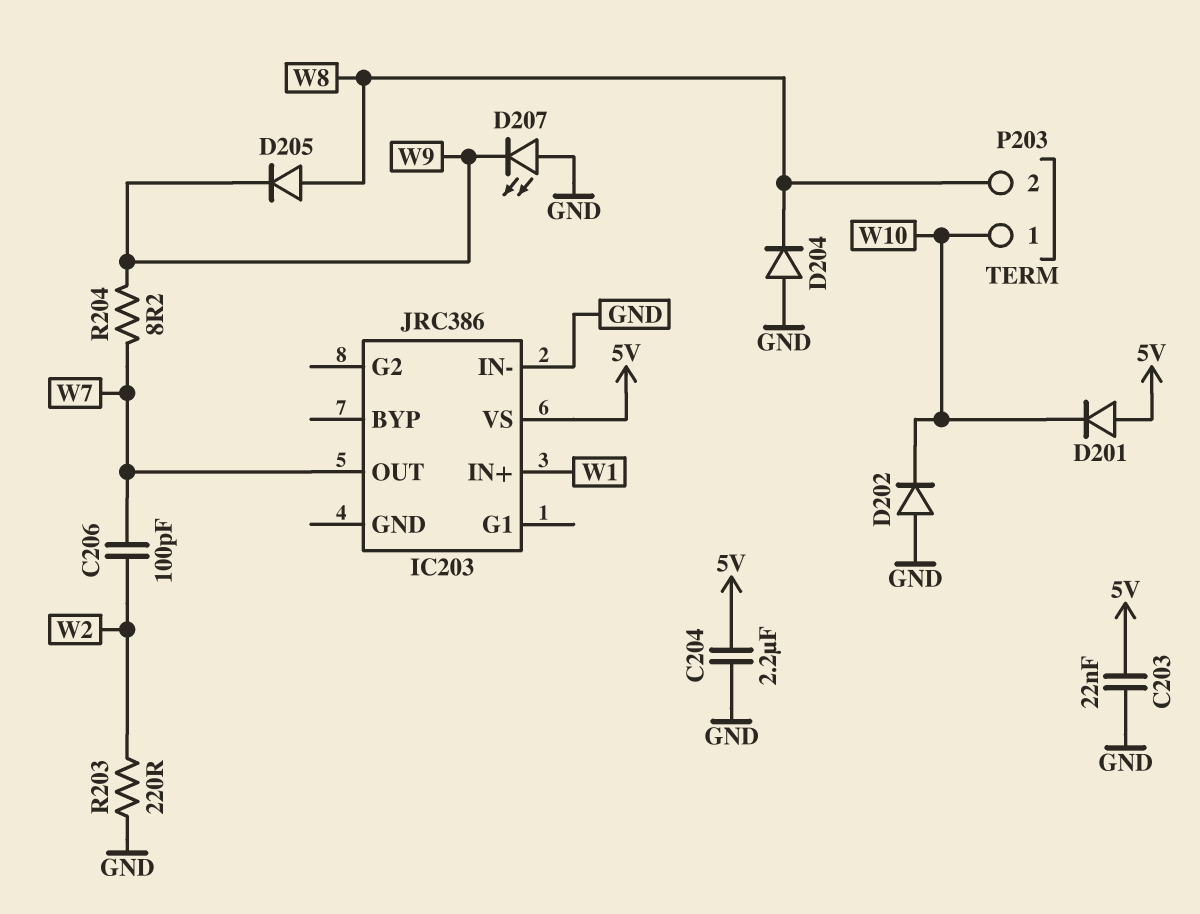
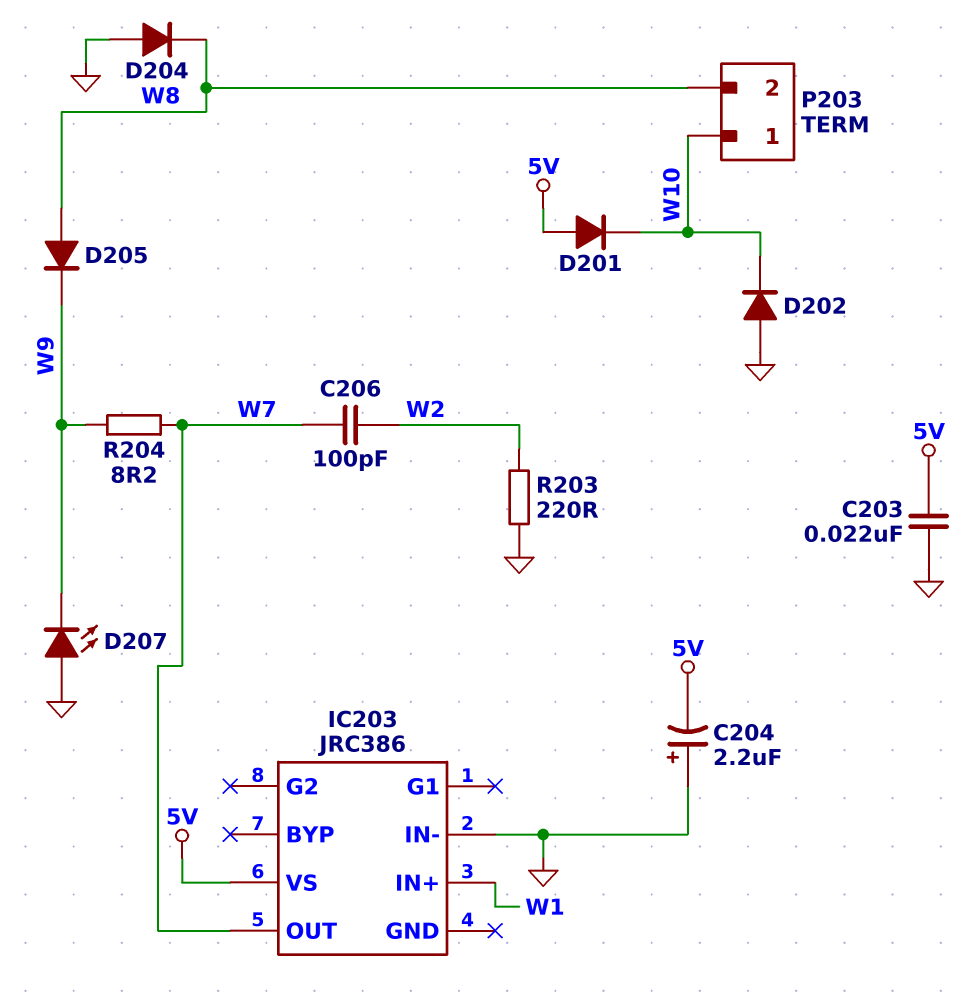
C204: 2.2uF (5V, GND) -> 2.2uF (plus GND, minus 5V)

